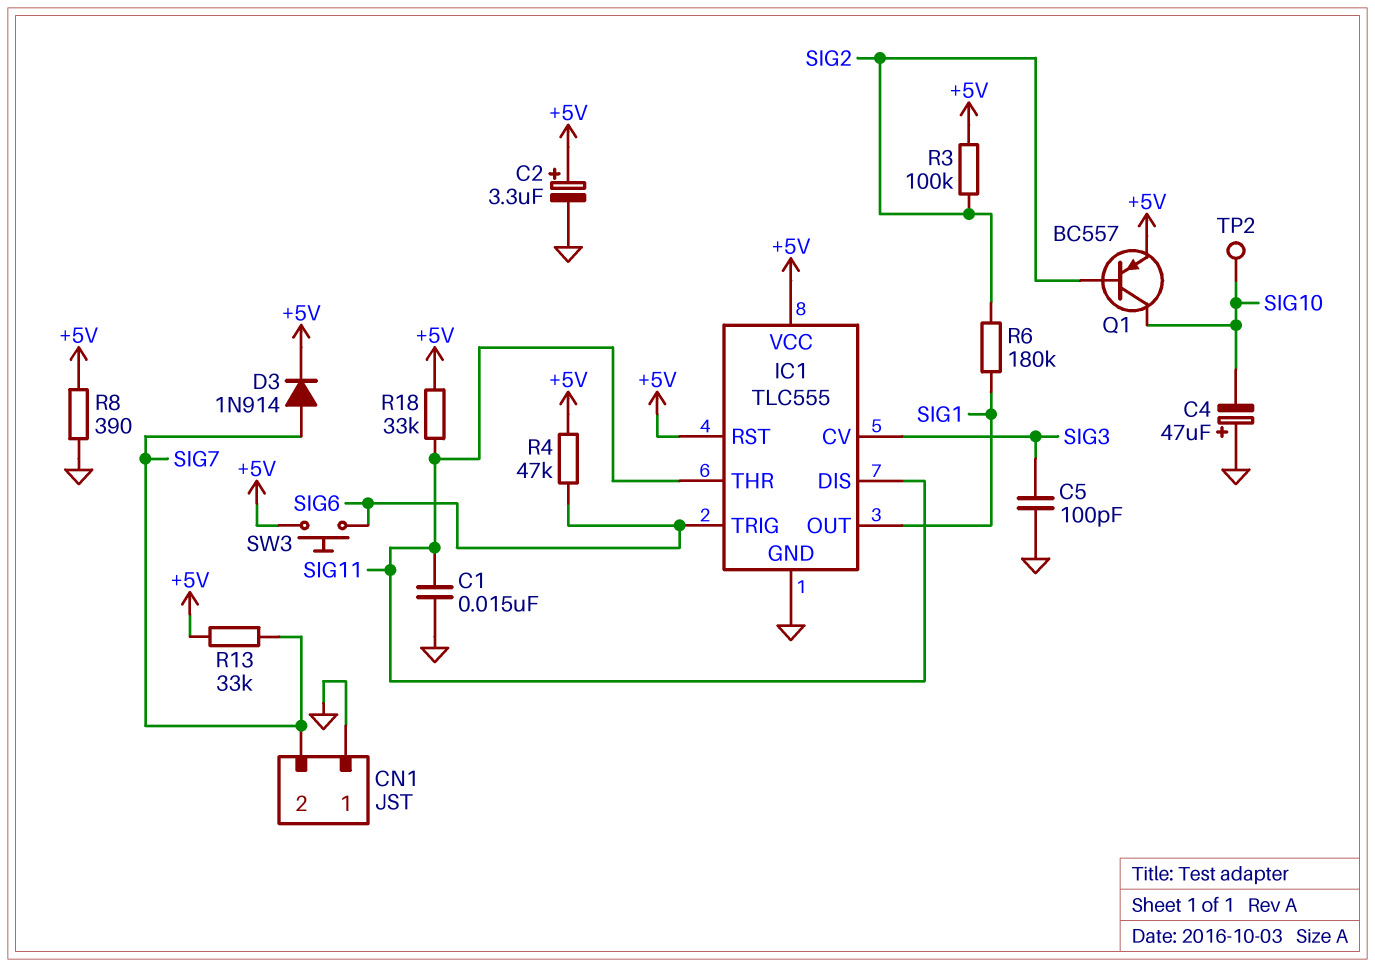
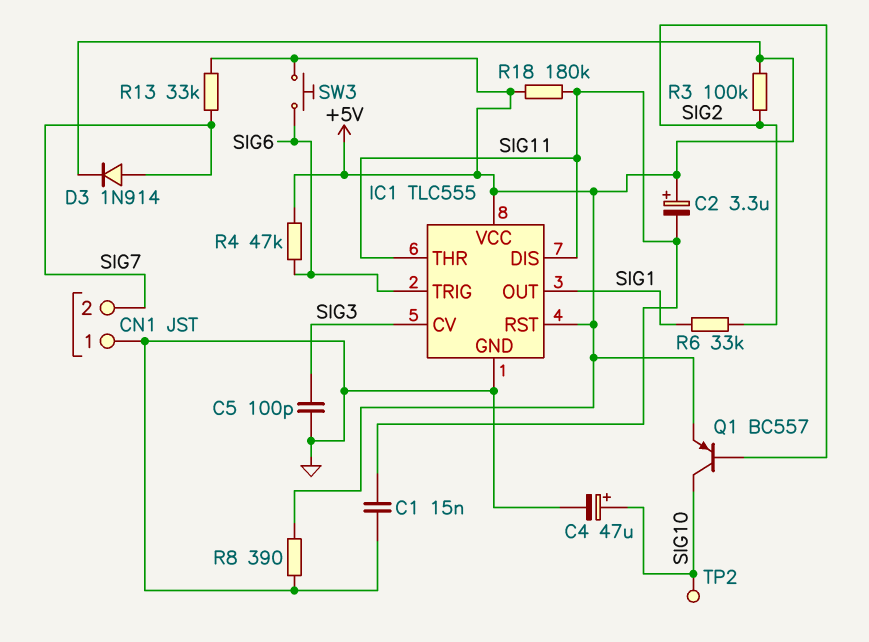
C2: 3.3uF (plus +5V, minus GND) -> 3.3uF (plus +5V, minus SIG11)
C4: 47uF (plus GND, minus SIG10) -> 47uF (plus SIG10, minus GND)
R6: 180k (SIG1, SIG2) -> 33k (SIG1, SIG2)
R18: 33k (+5V, SIG11) -> 180k (+5V, SIG11)

